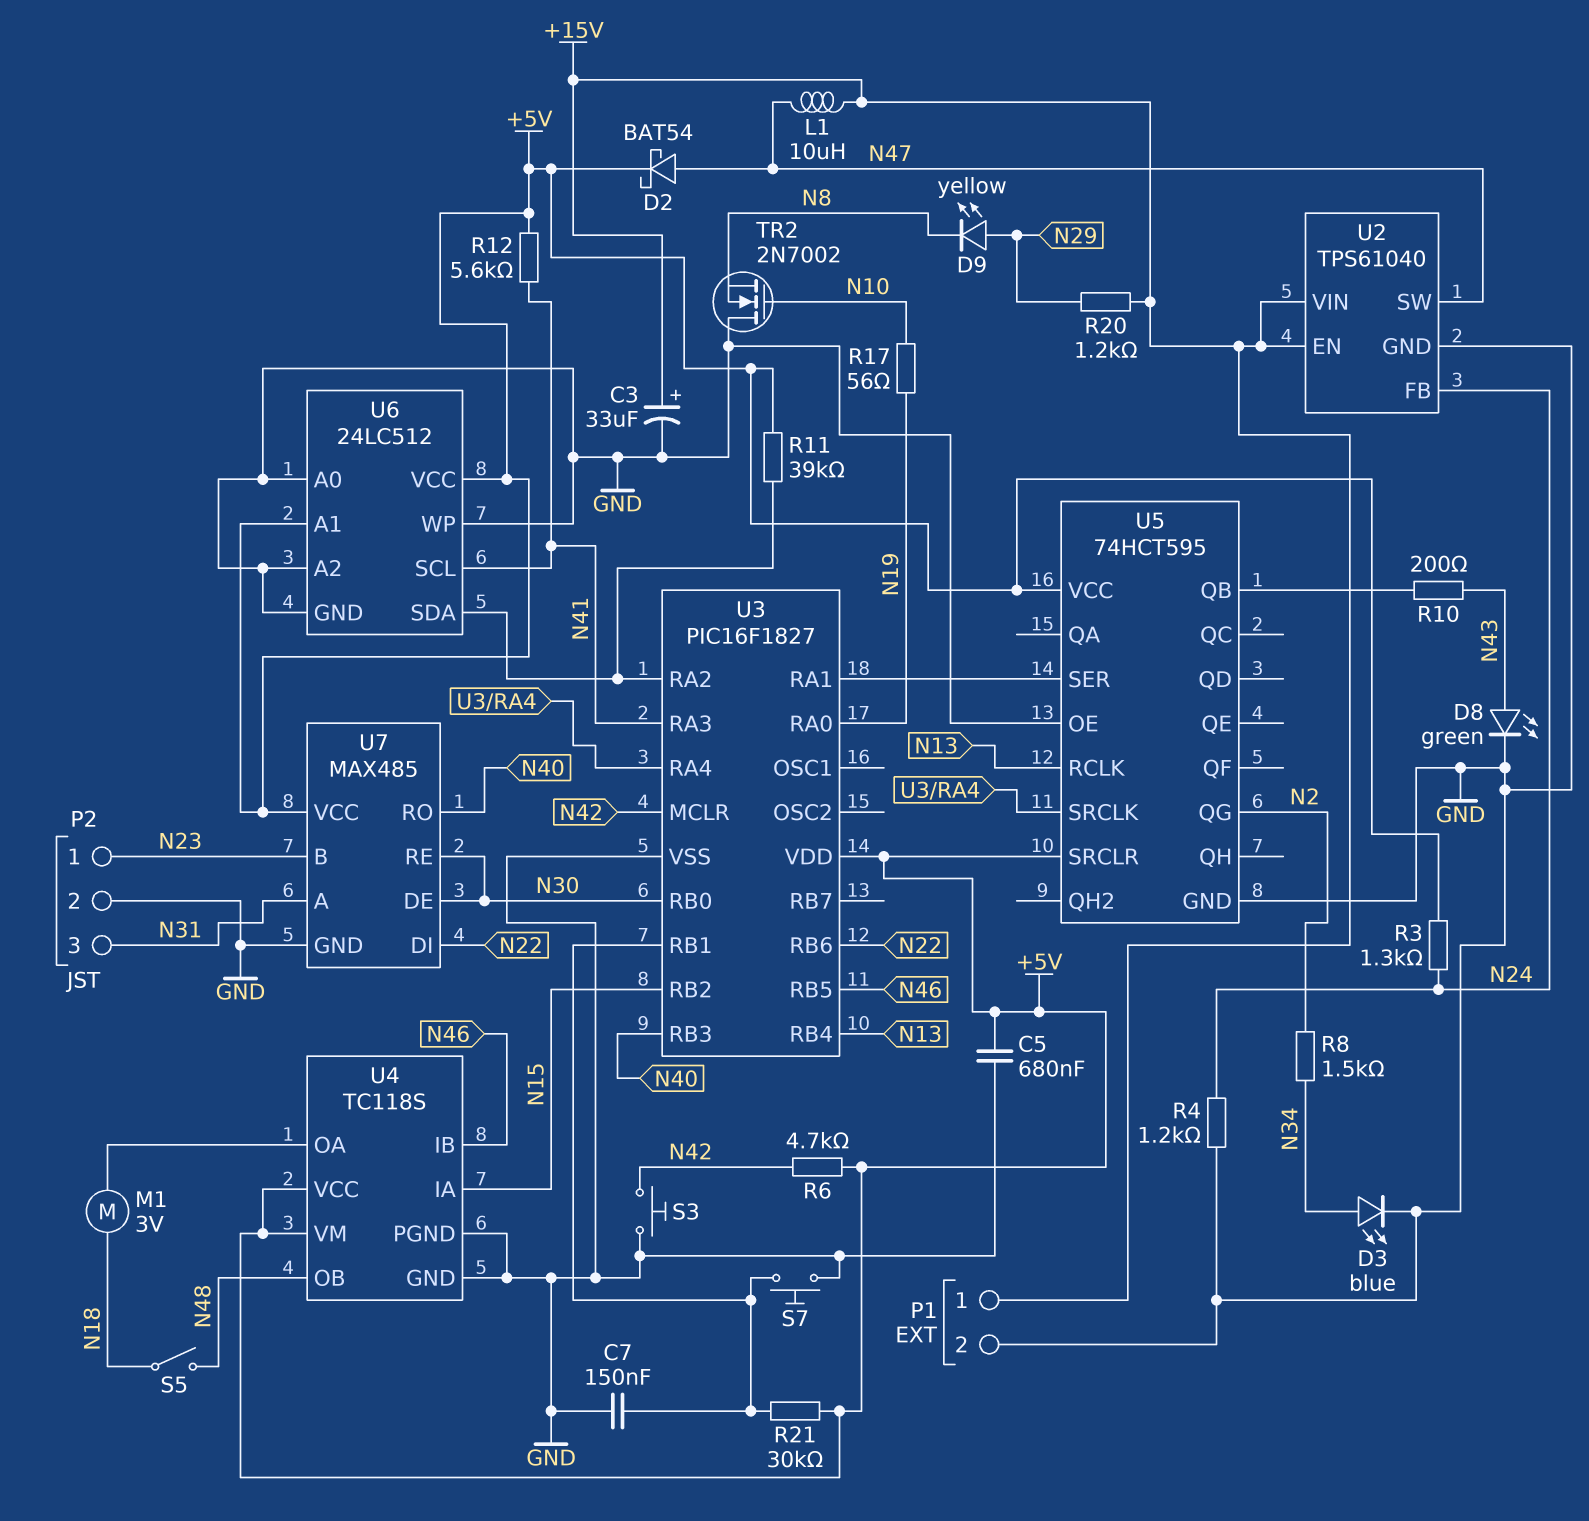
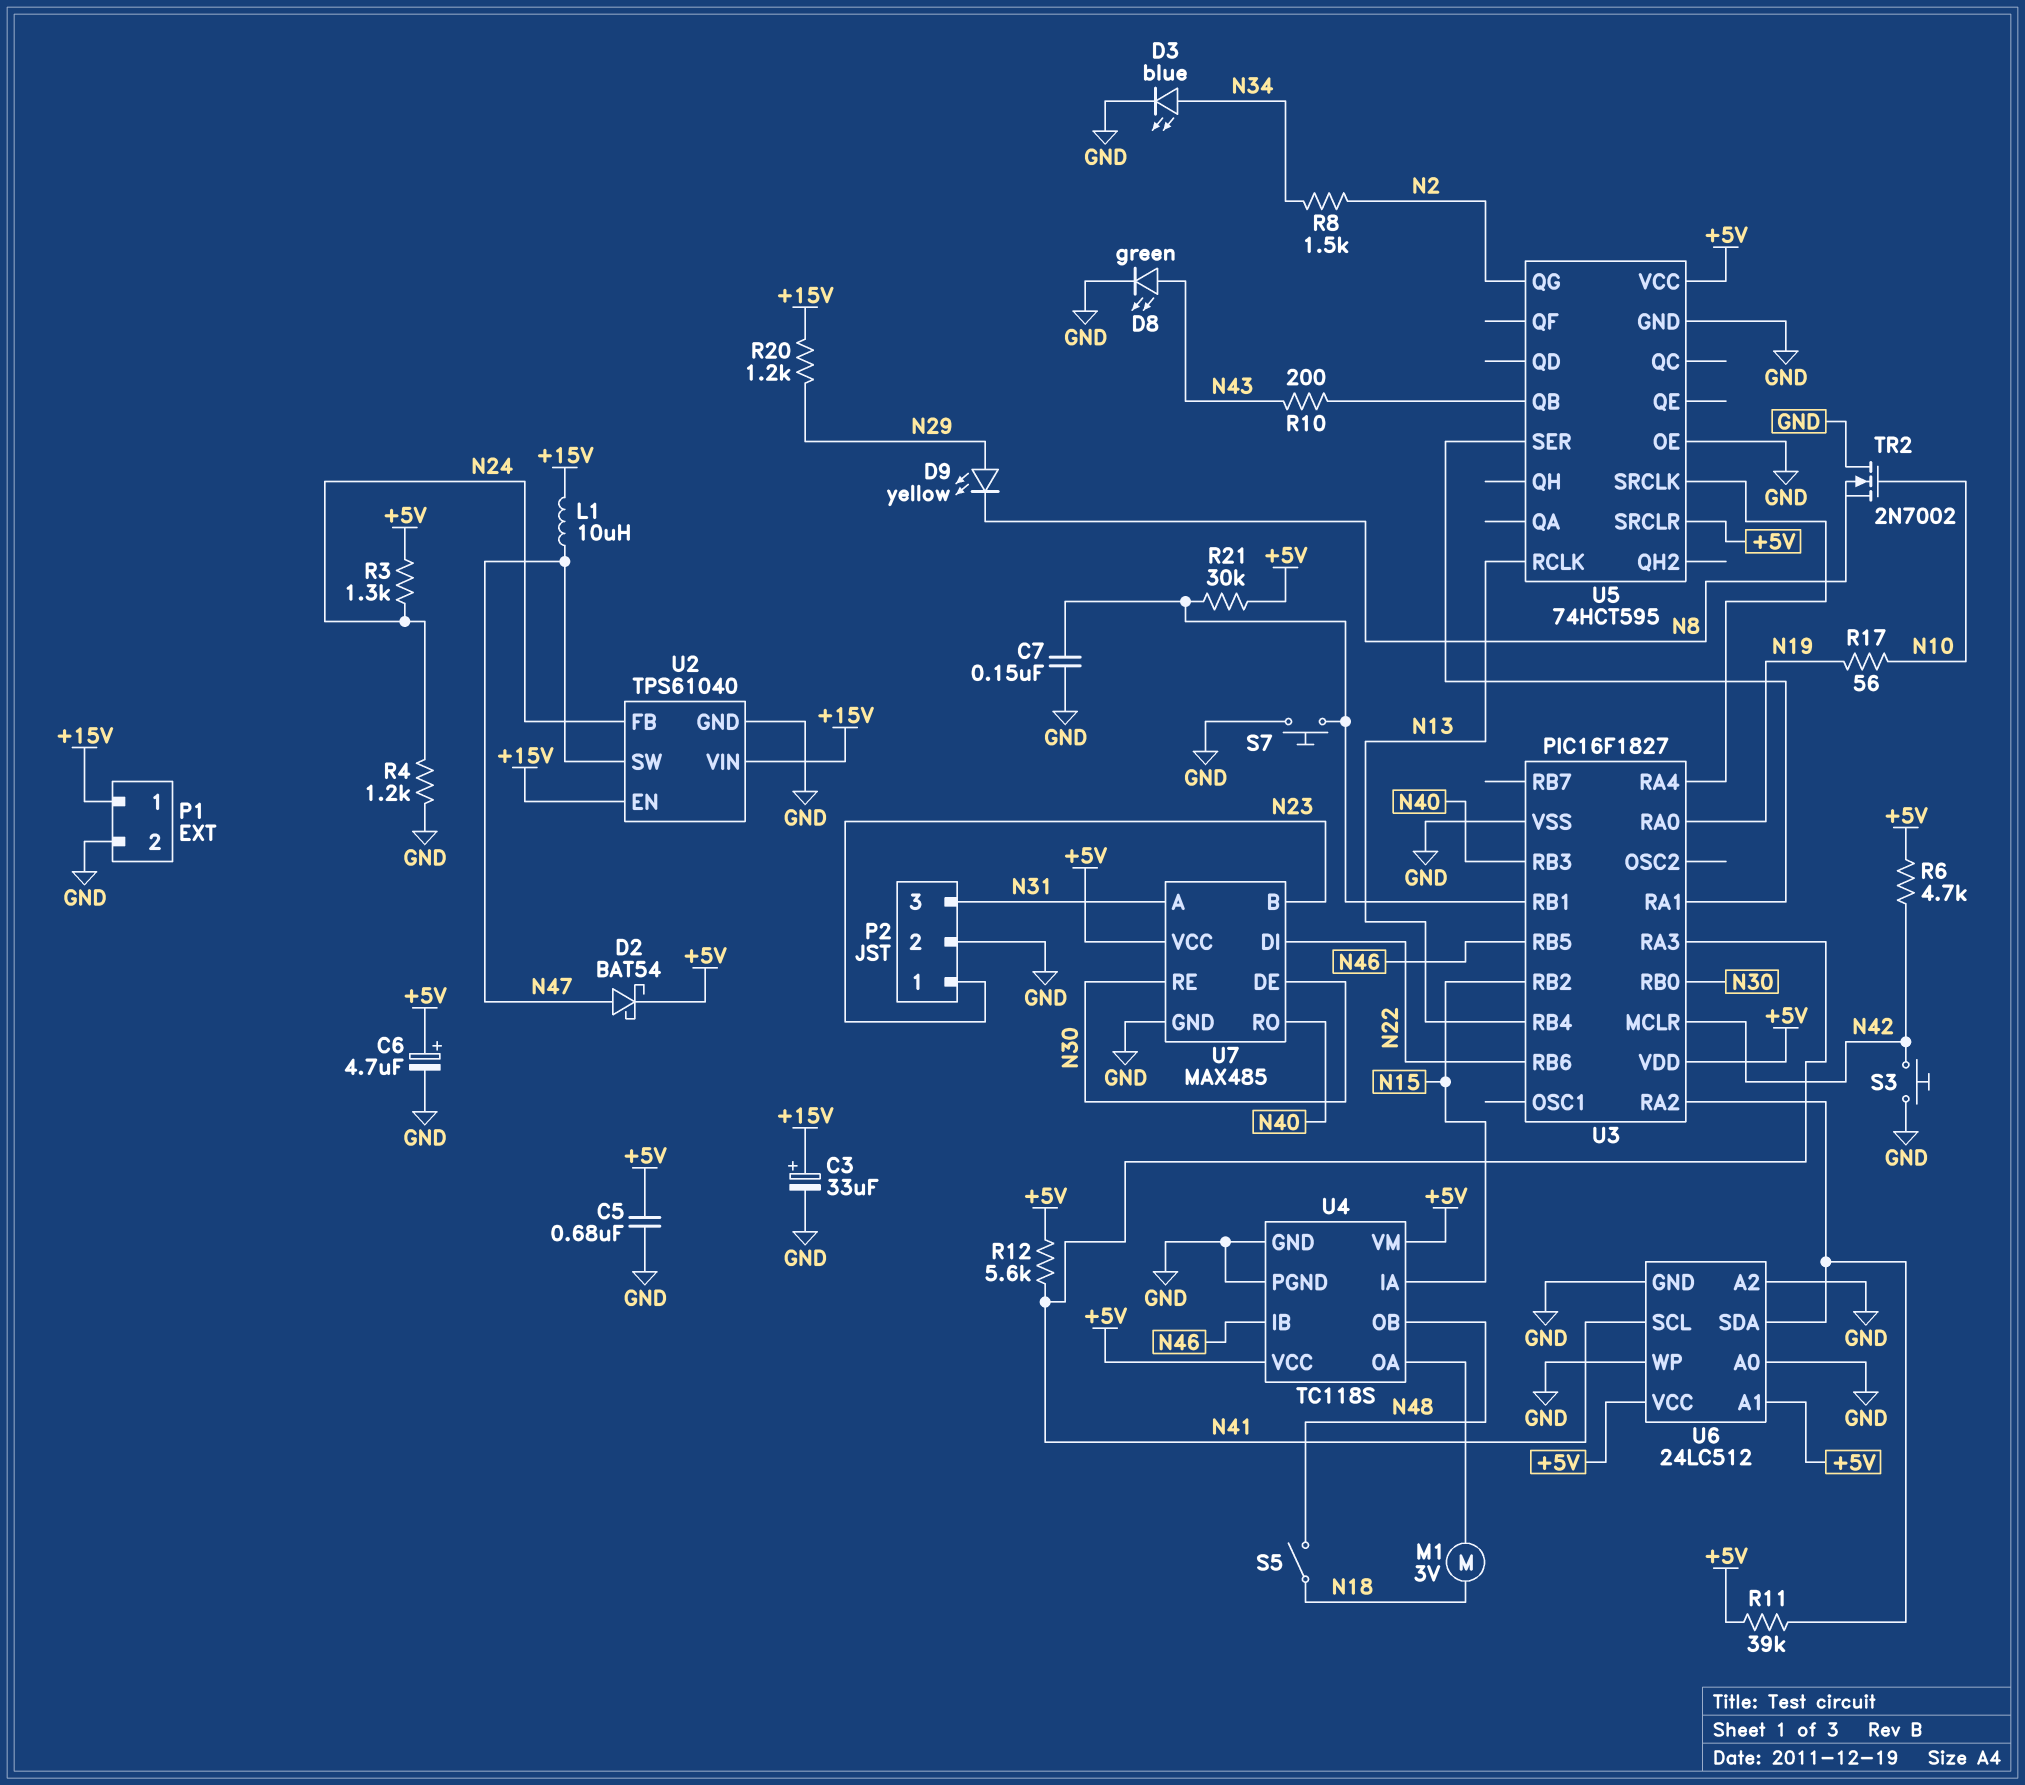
C6: none -> 4.7uF (plus +5V, minus GND)

